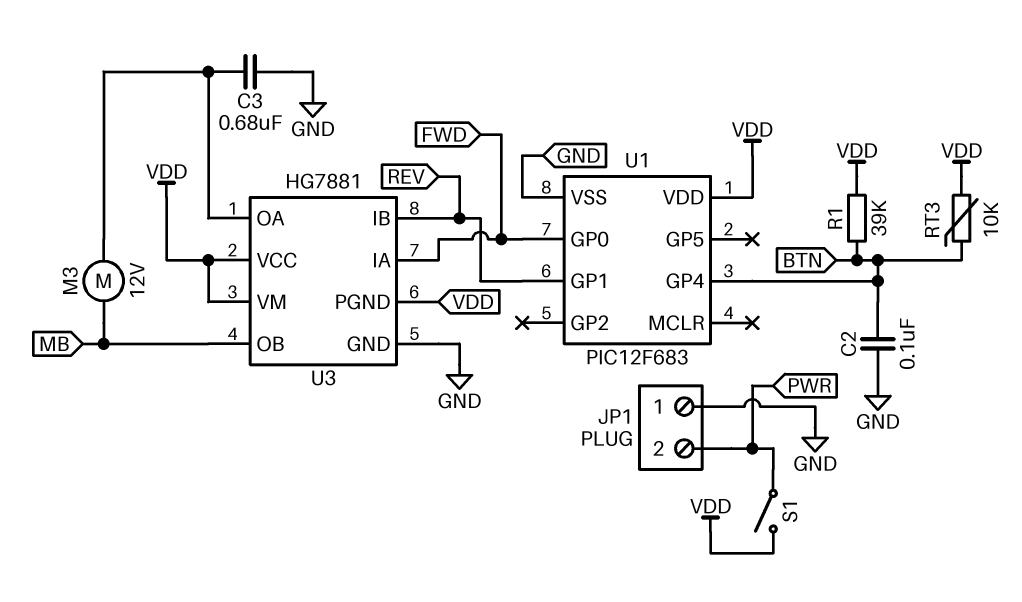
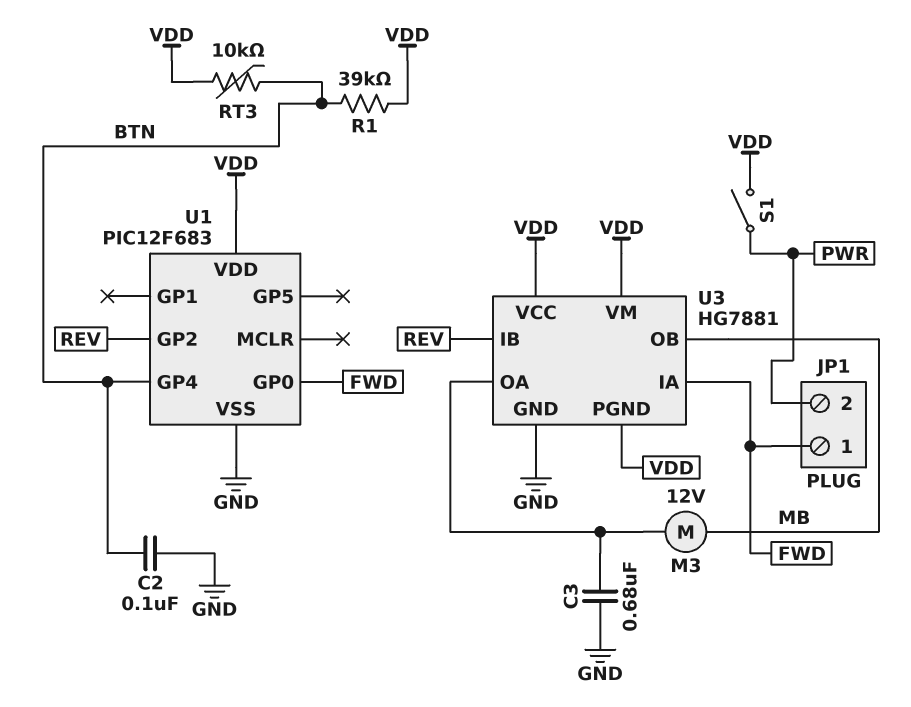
JP1 pin 1: GND -> FWD
U1 pin GP1: REV -> none
U1 pin GP2: none -> REV

